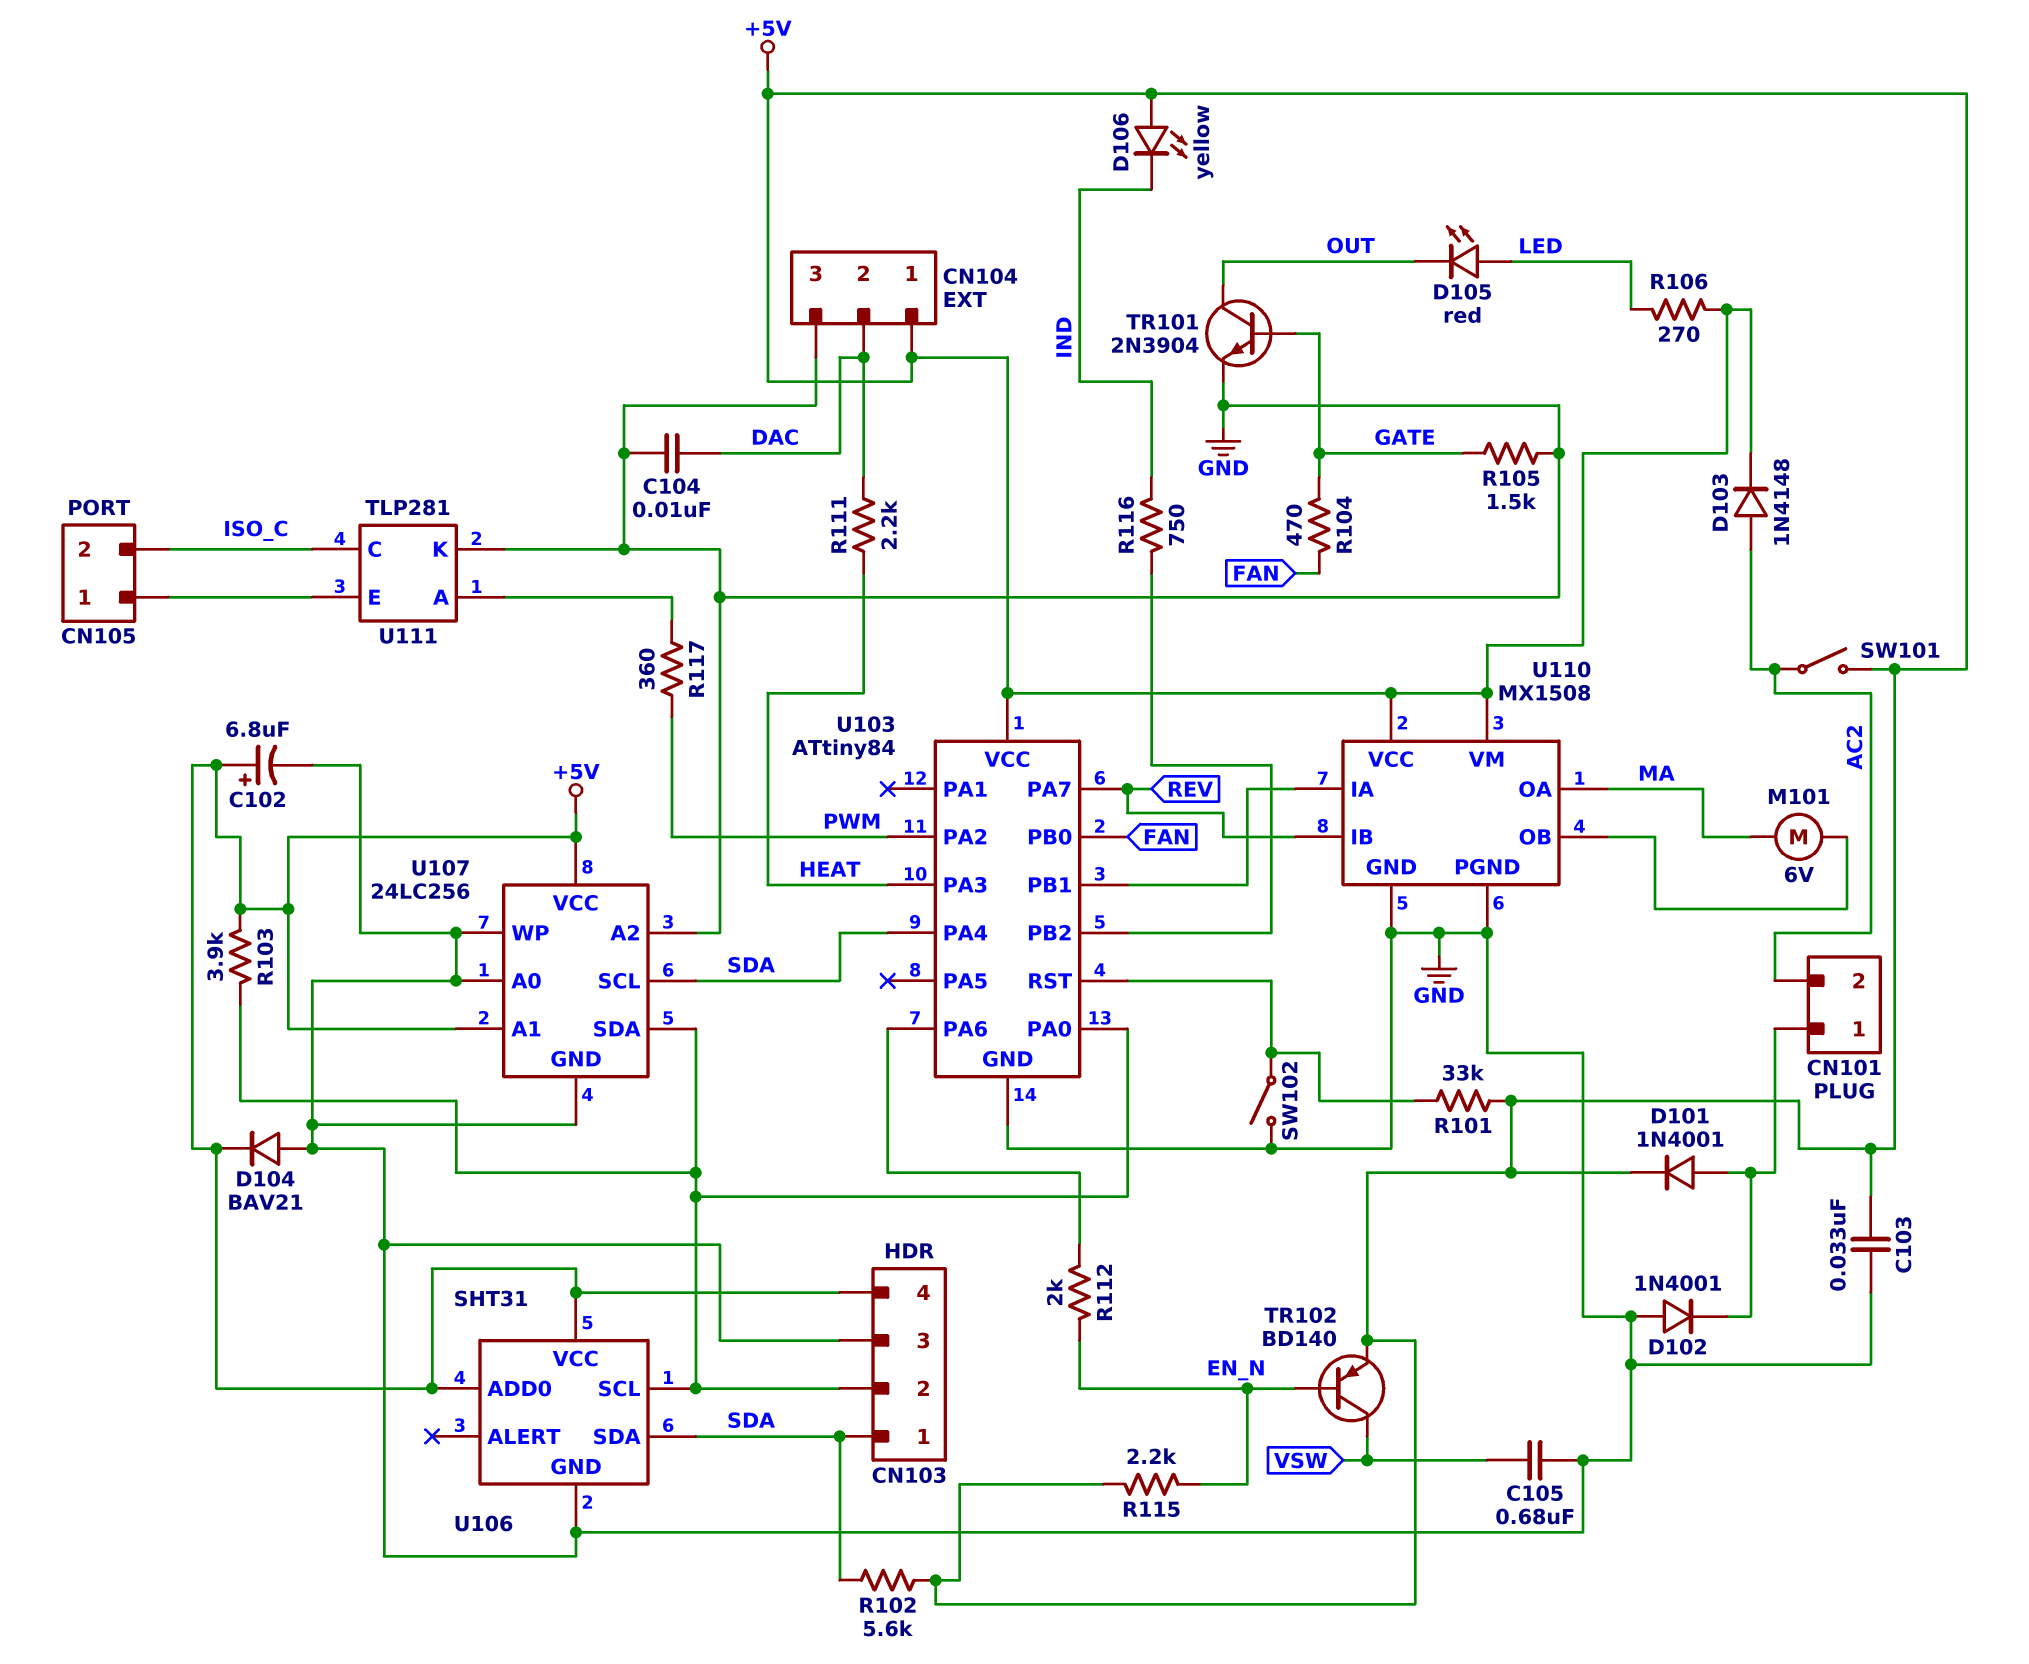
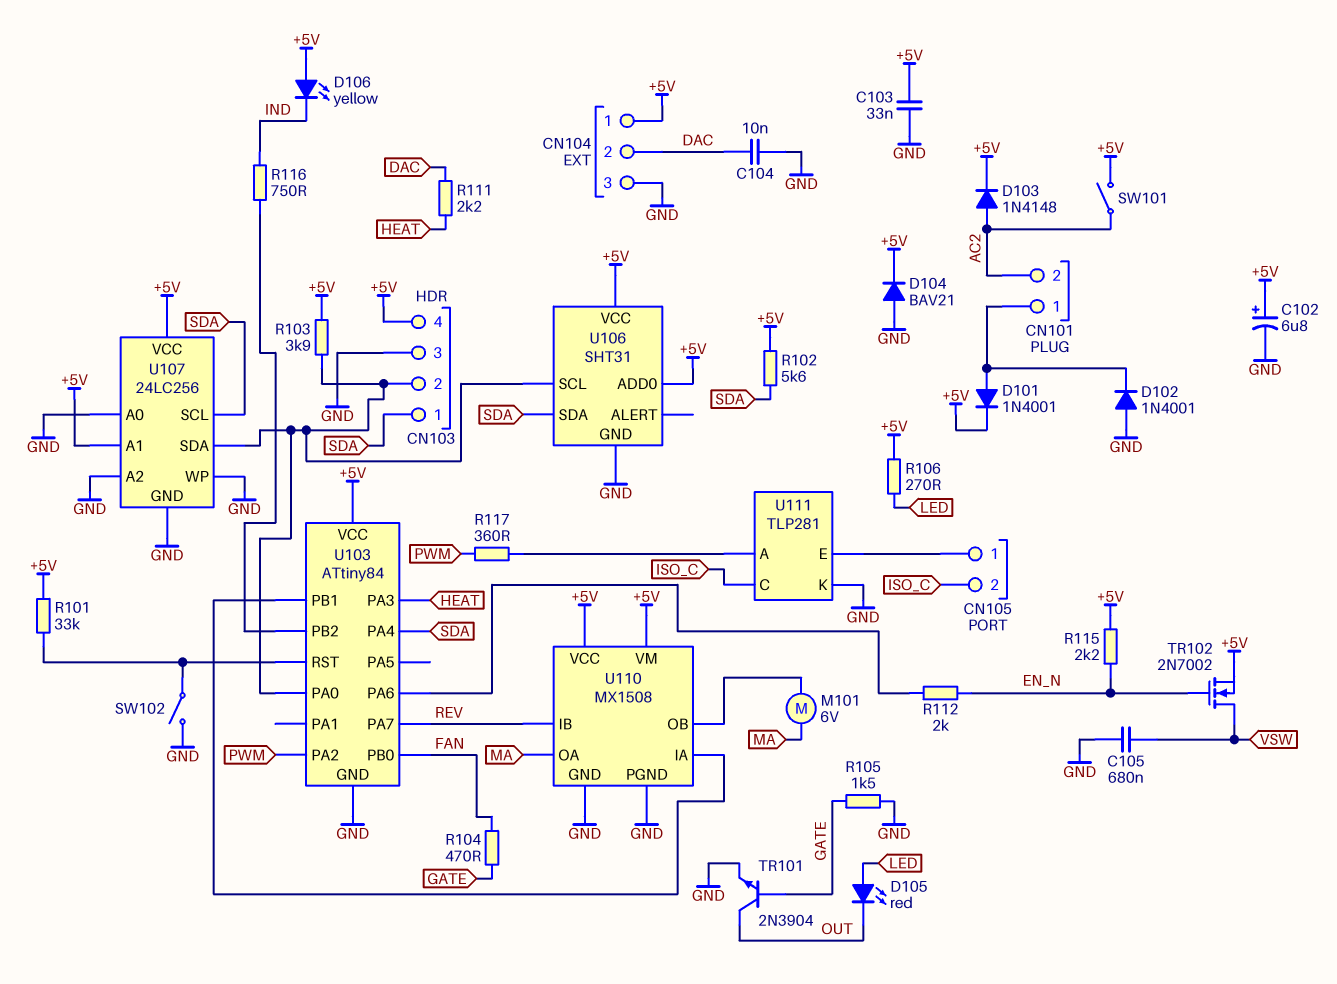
TR102: PNP BD140 (B EN_N, C VSW, E +5V) -> NMOS 2N7002 (G EN_N, D VSW, S +5V)

